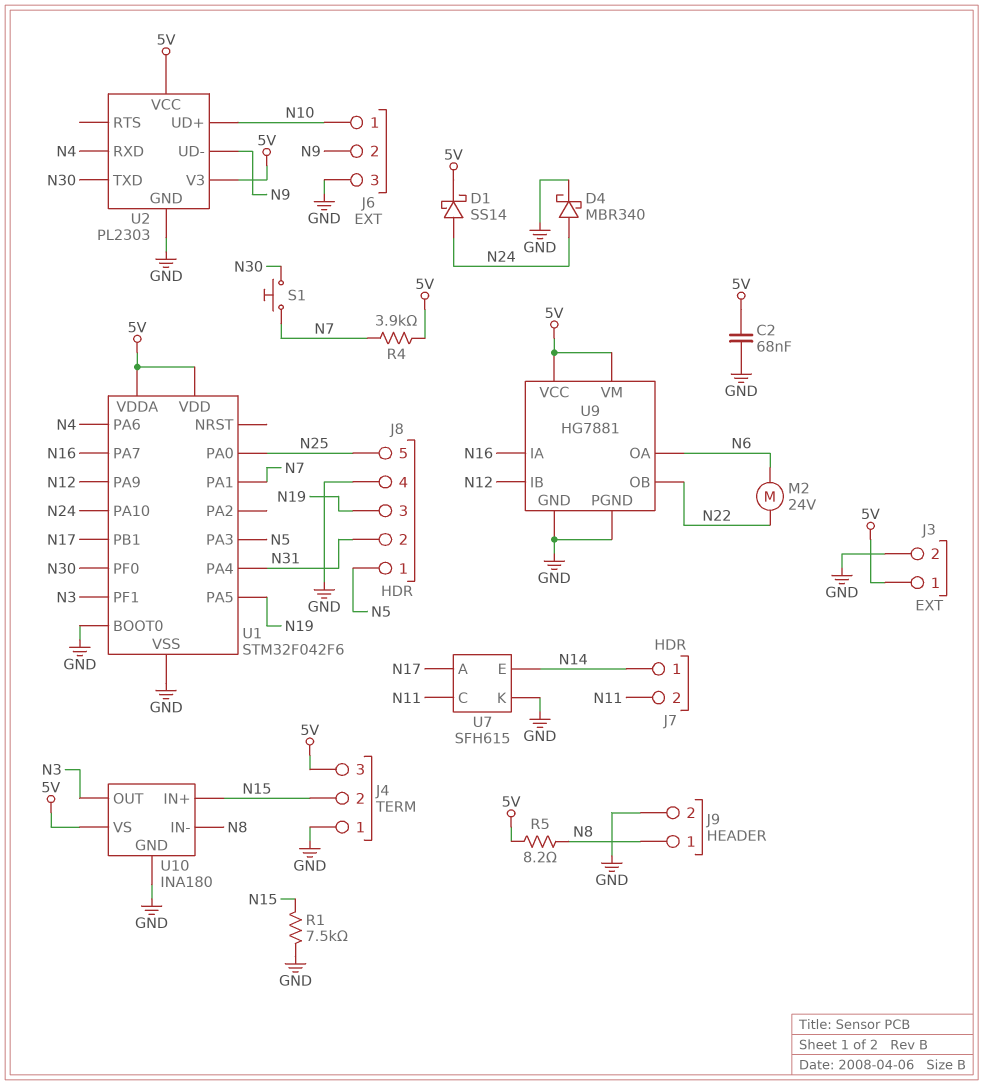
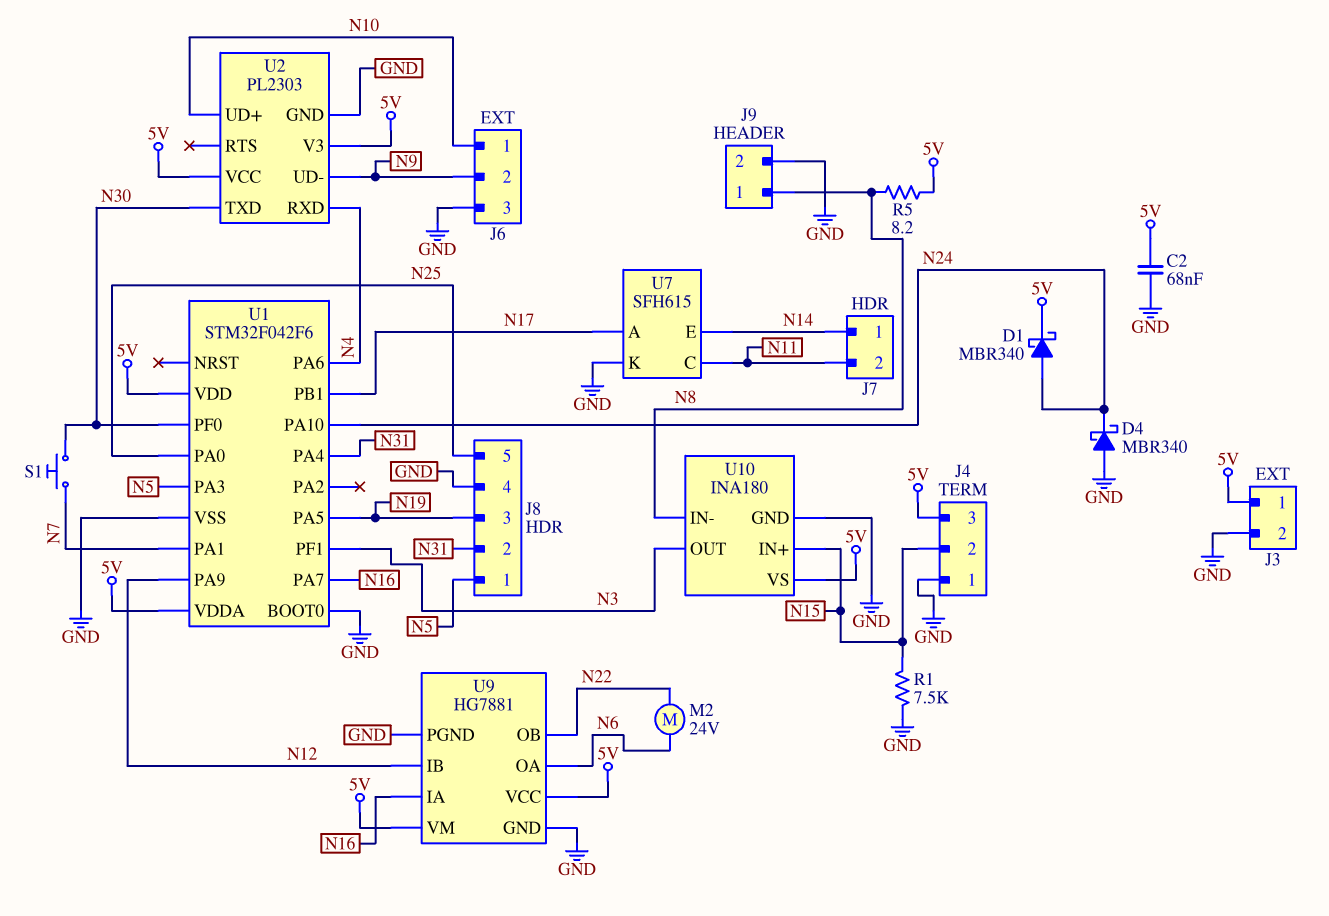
D1: schottky SS14 (A N24, K 5V) -> schottky MBR340 (A N24, K 5V)
D4: schottky MBR340 (A N24, K GND) -> schottky MBR340 (A GND, K N24)
R4: 3.9k (5V, N7) -> none

